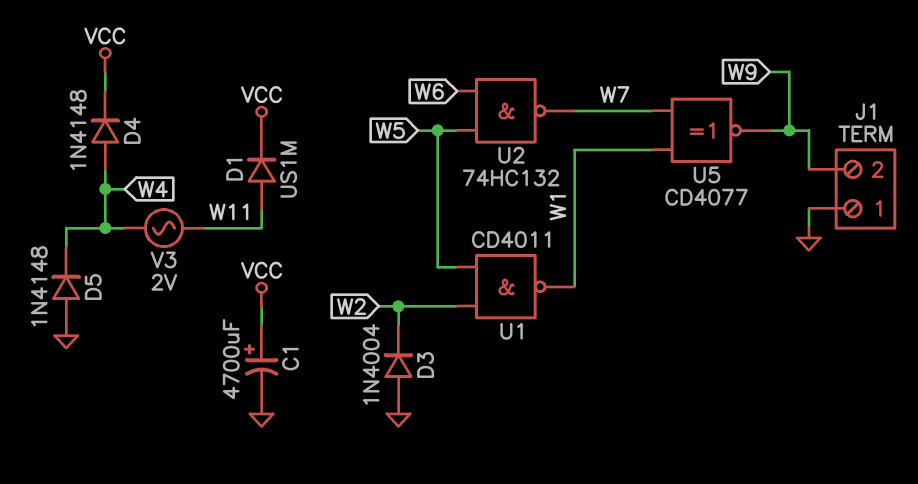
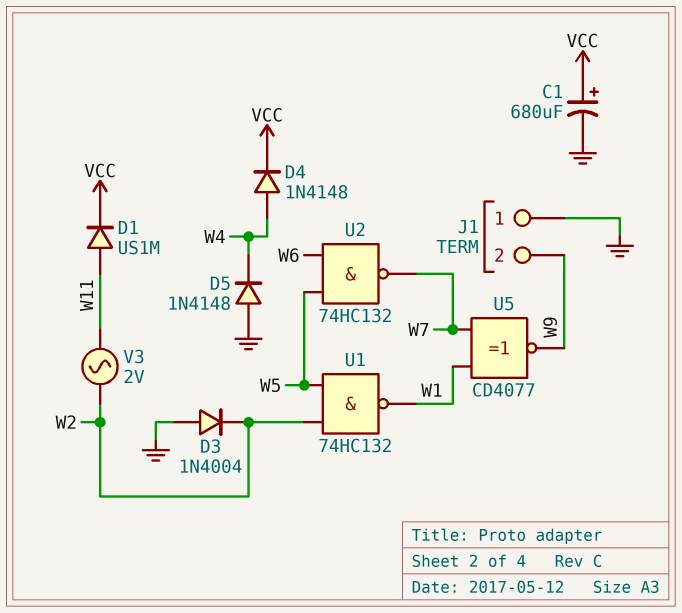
C1: 4700uF (plus VCC, minus GND) -> 680uF (plus VCC, minus GND)
U1: NAND CD4011 (in W2, in W5, out W1) -> NAND 74HC132 (in W2, in W5, out W1)
V3: AC 2V (W4, W11) -> AC 2V (W2, W11)

